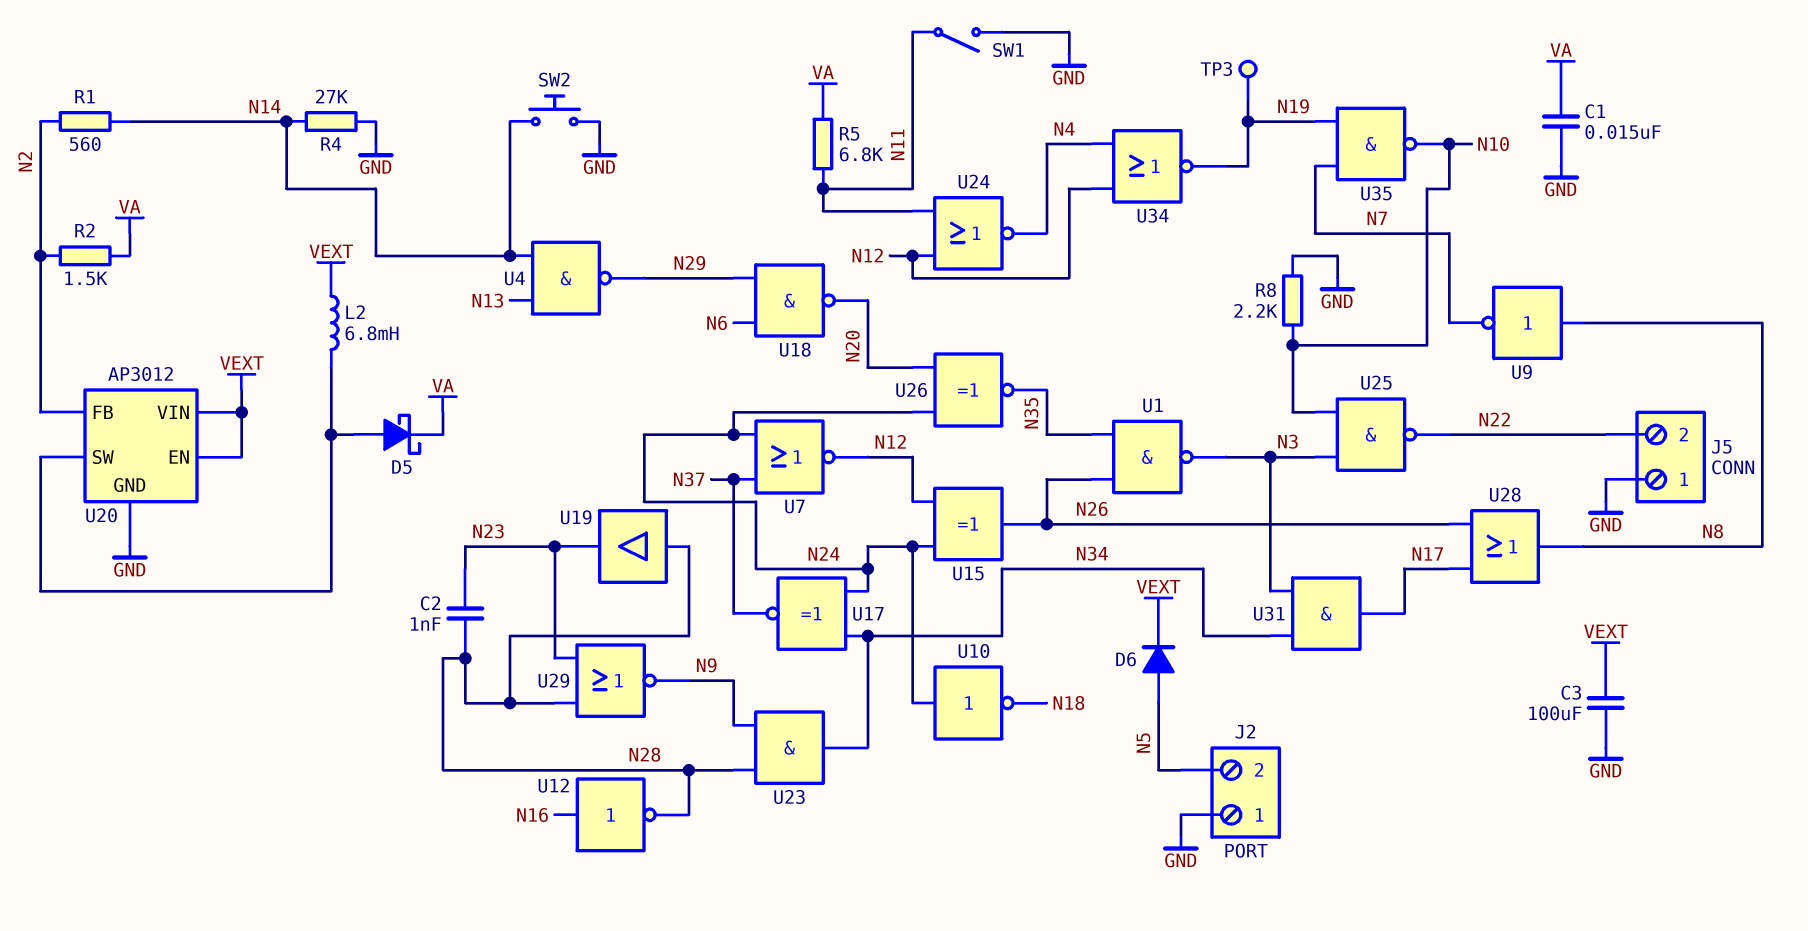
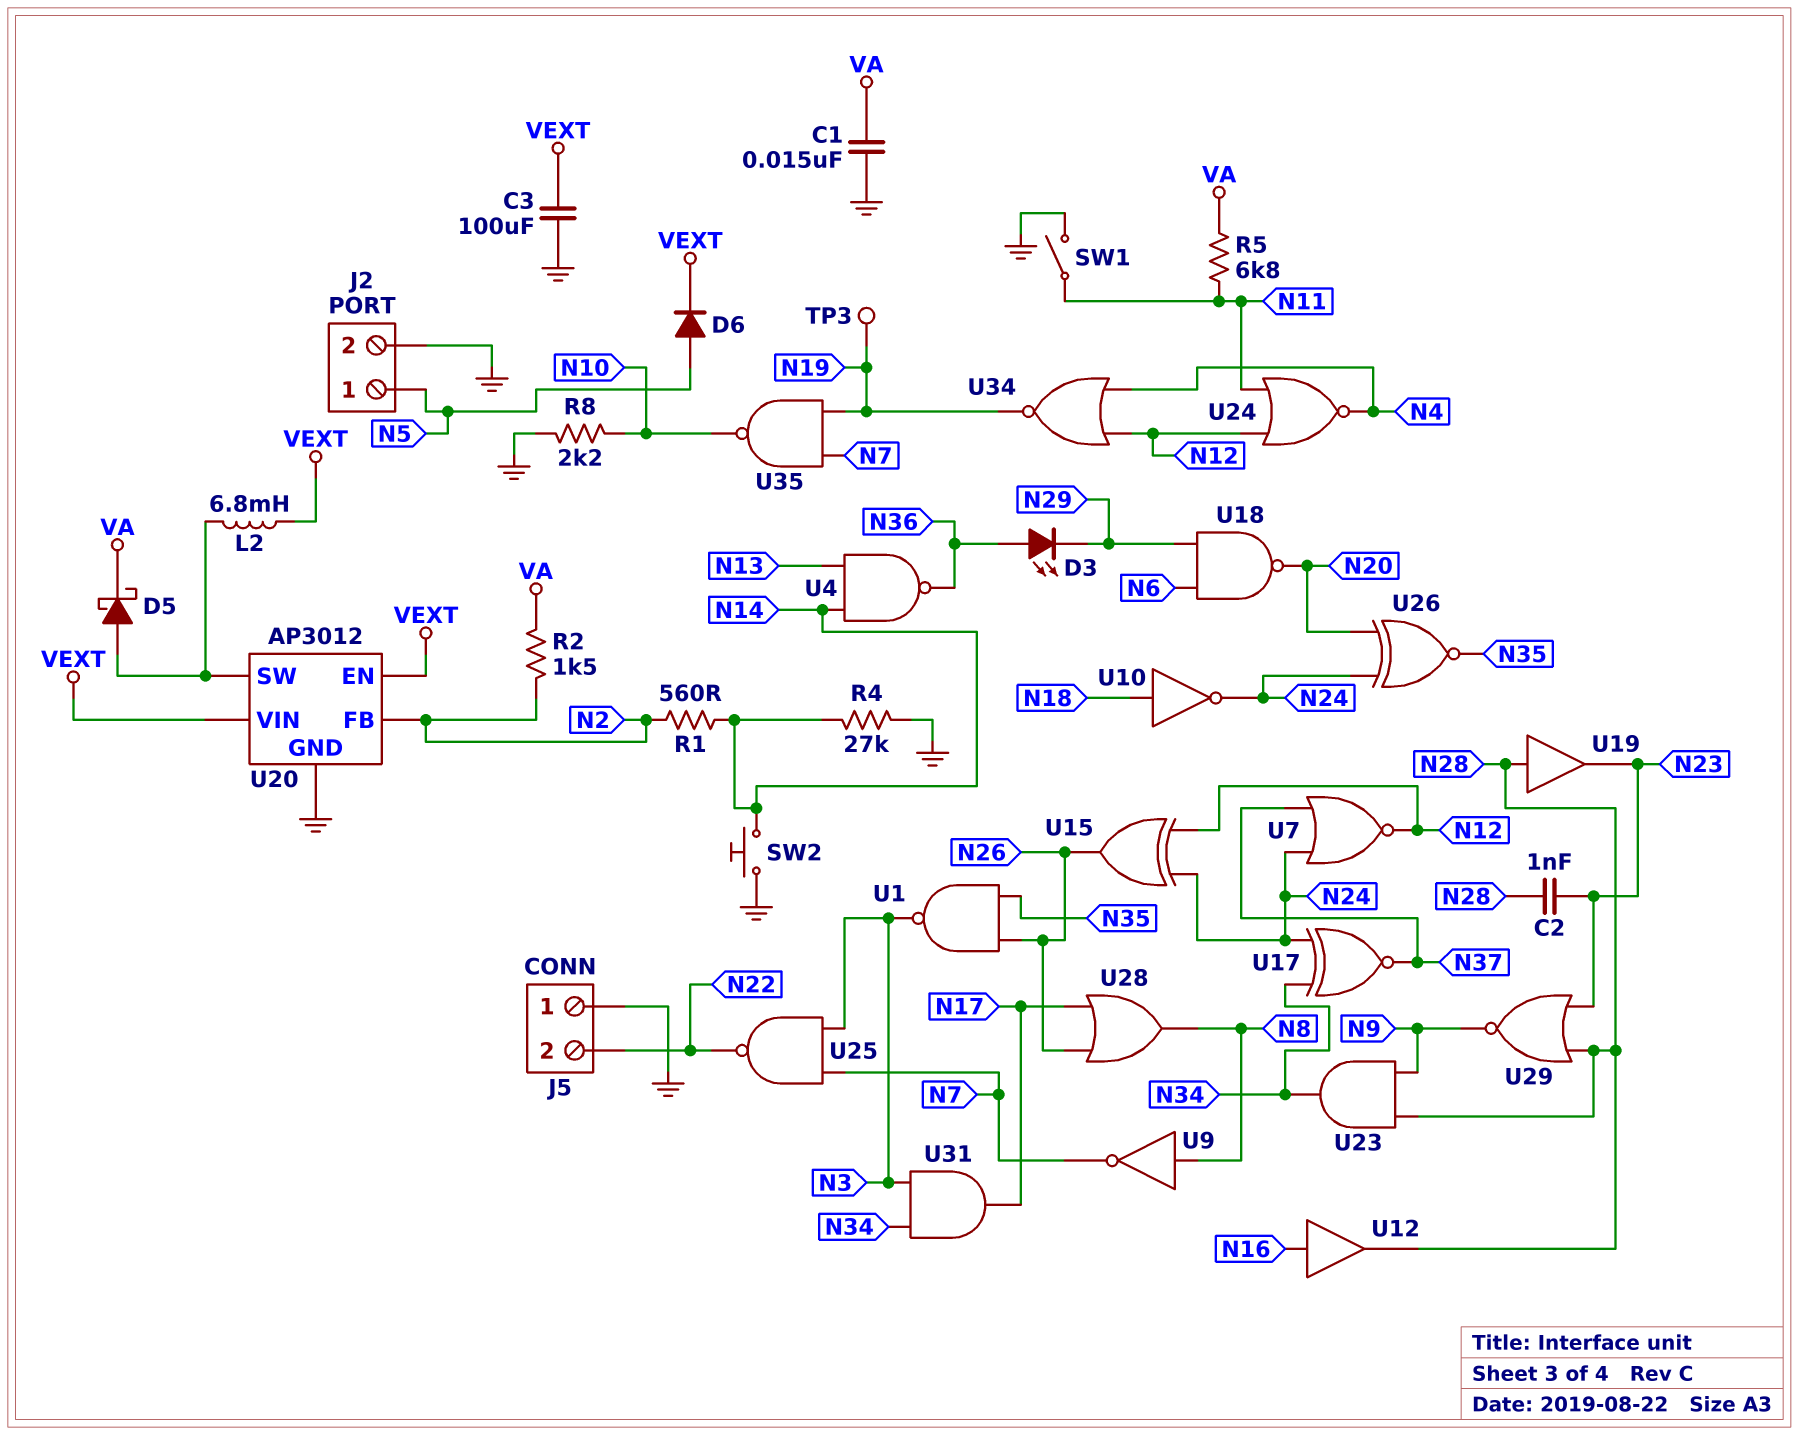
D3: none -> LED (A N36, K N29)
J2 pin 1: GND -> N5
J2 pin 2: N5 -> GND
U4: NAND (in N13, in N14, out N29) -> NAND (in N13, in N14, out N36)
U10: NOT (in N24, out N18) -> NOT (in N18, out N24)
U12: NOT (in N16, out N28) -> buffer (in N16, out N28)
U25: NAND (in N3, in N10, out N22) -> NAND (in N3, in N7, out N22)

